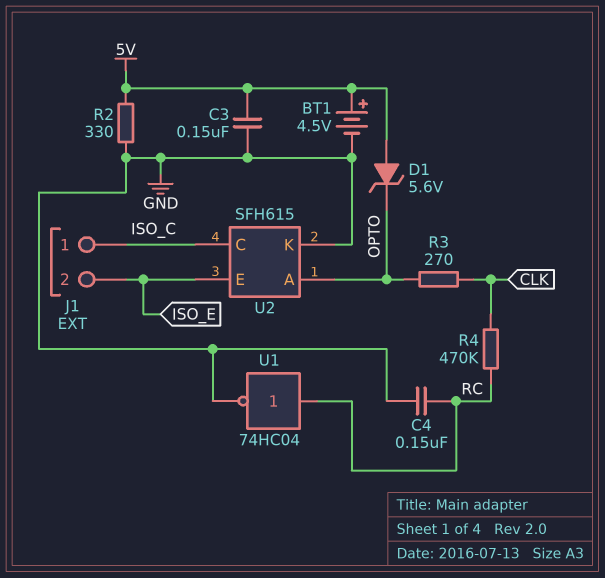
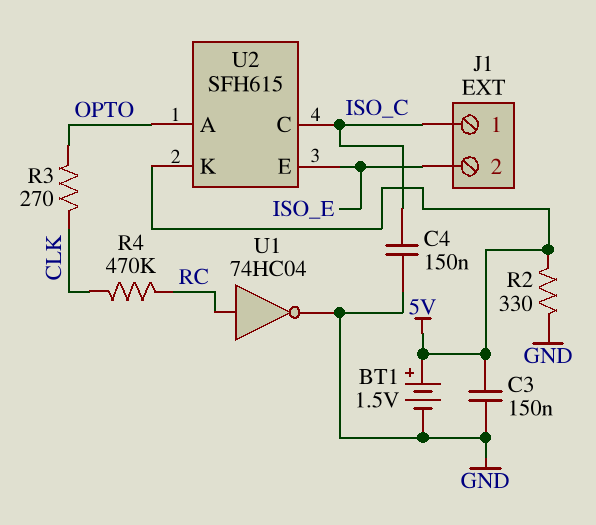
BT1: 4.5V (plus 5V, minus GND) -> 1.5V (plus 5V, minus GND)
C4: 150nF (GND, RC) -> 150nF (GND, ISO_C)
D1: zener 5.6V (A 5V, K OPTO) -> none
U2 pin K: GND -> 5V

